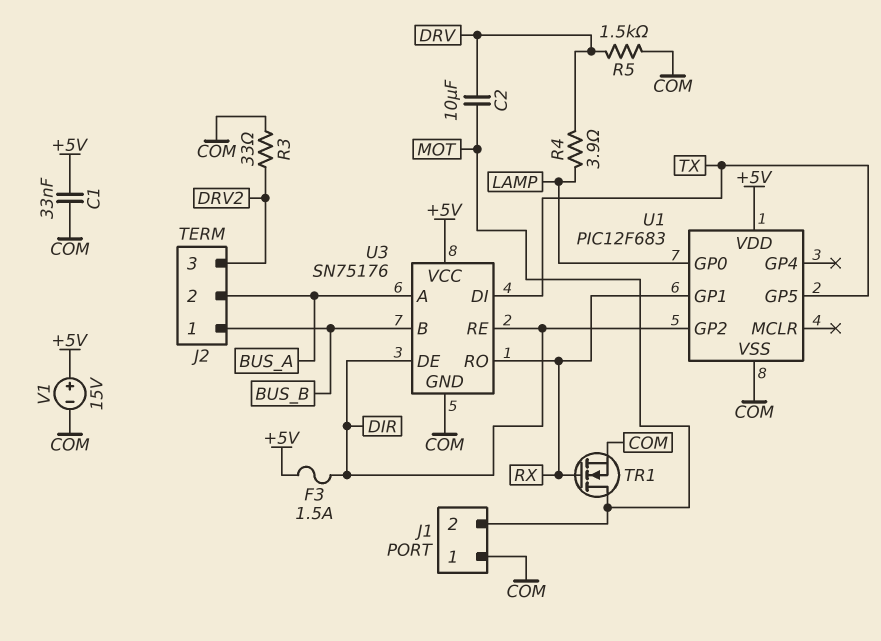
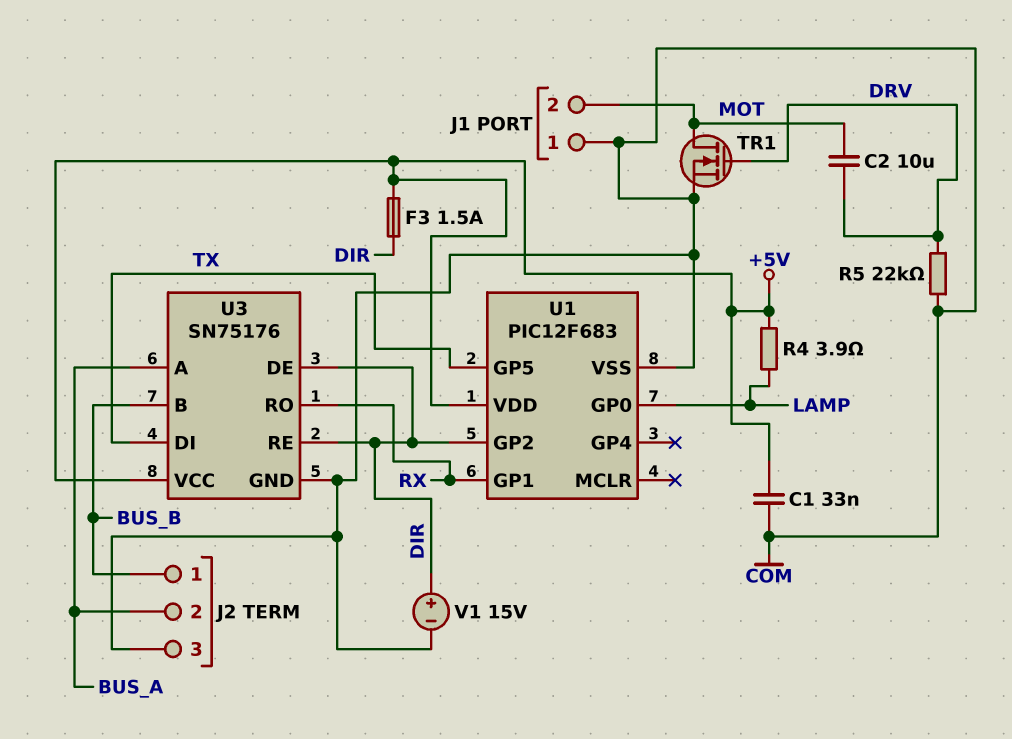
J2 pin 3: DRV2 -> COM
R3: 33 (COM, DRV2) -> none
R4: 3.9 (DRV, LAMP) -> 3.9 (+5V, LAMP)
R5: 1.5k (COM, DRV) -> 22k (COM, DRV)
TR1: NMOS (G RX, D MOT, S COM) -> NMOS (G DRV, D MOT, S COM)
V1: 15V (plus +5V, minus COM) -> 15V (plus DIR, minus COM)

